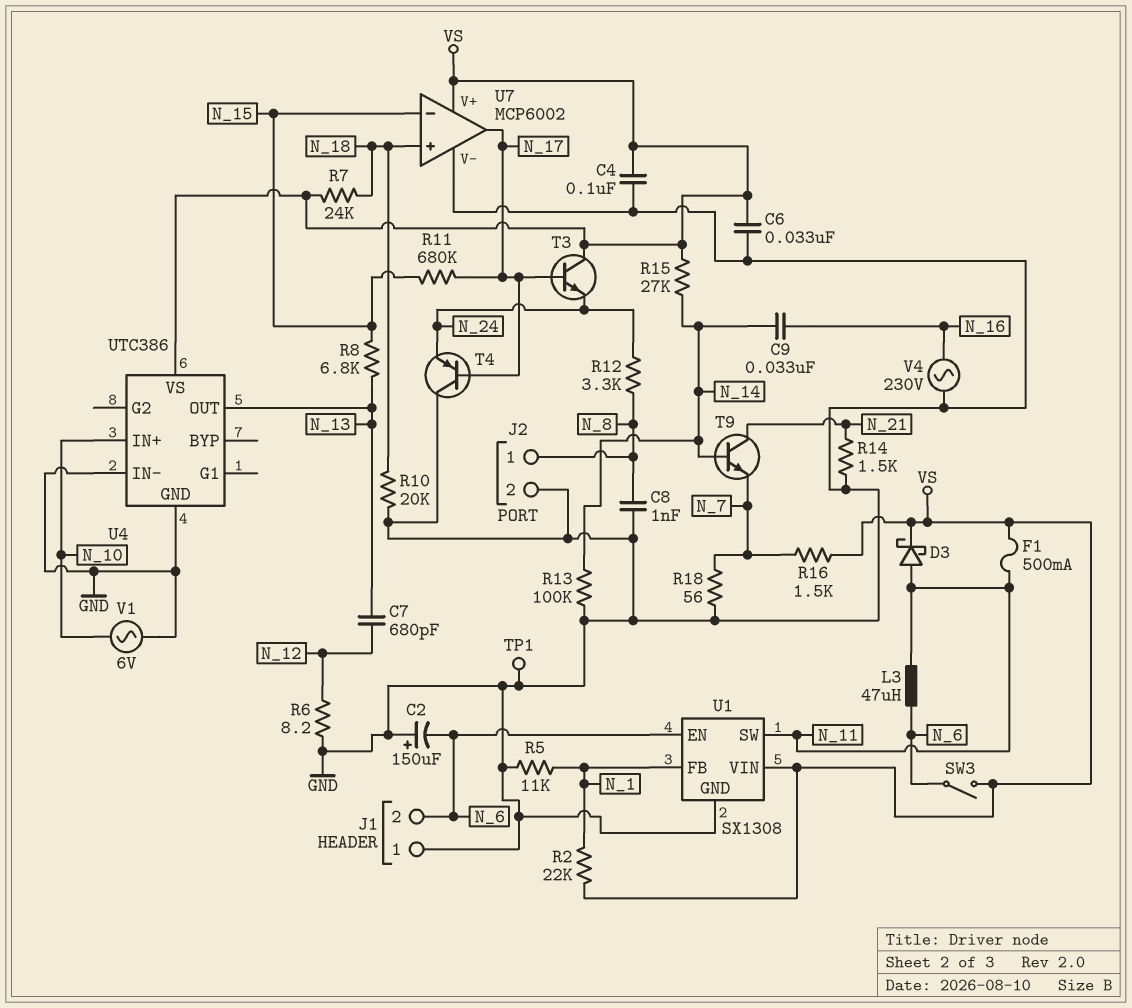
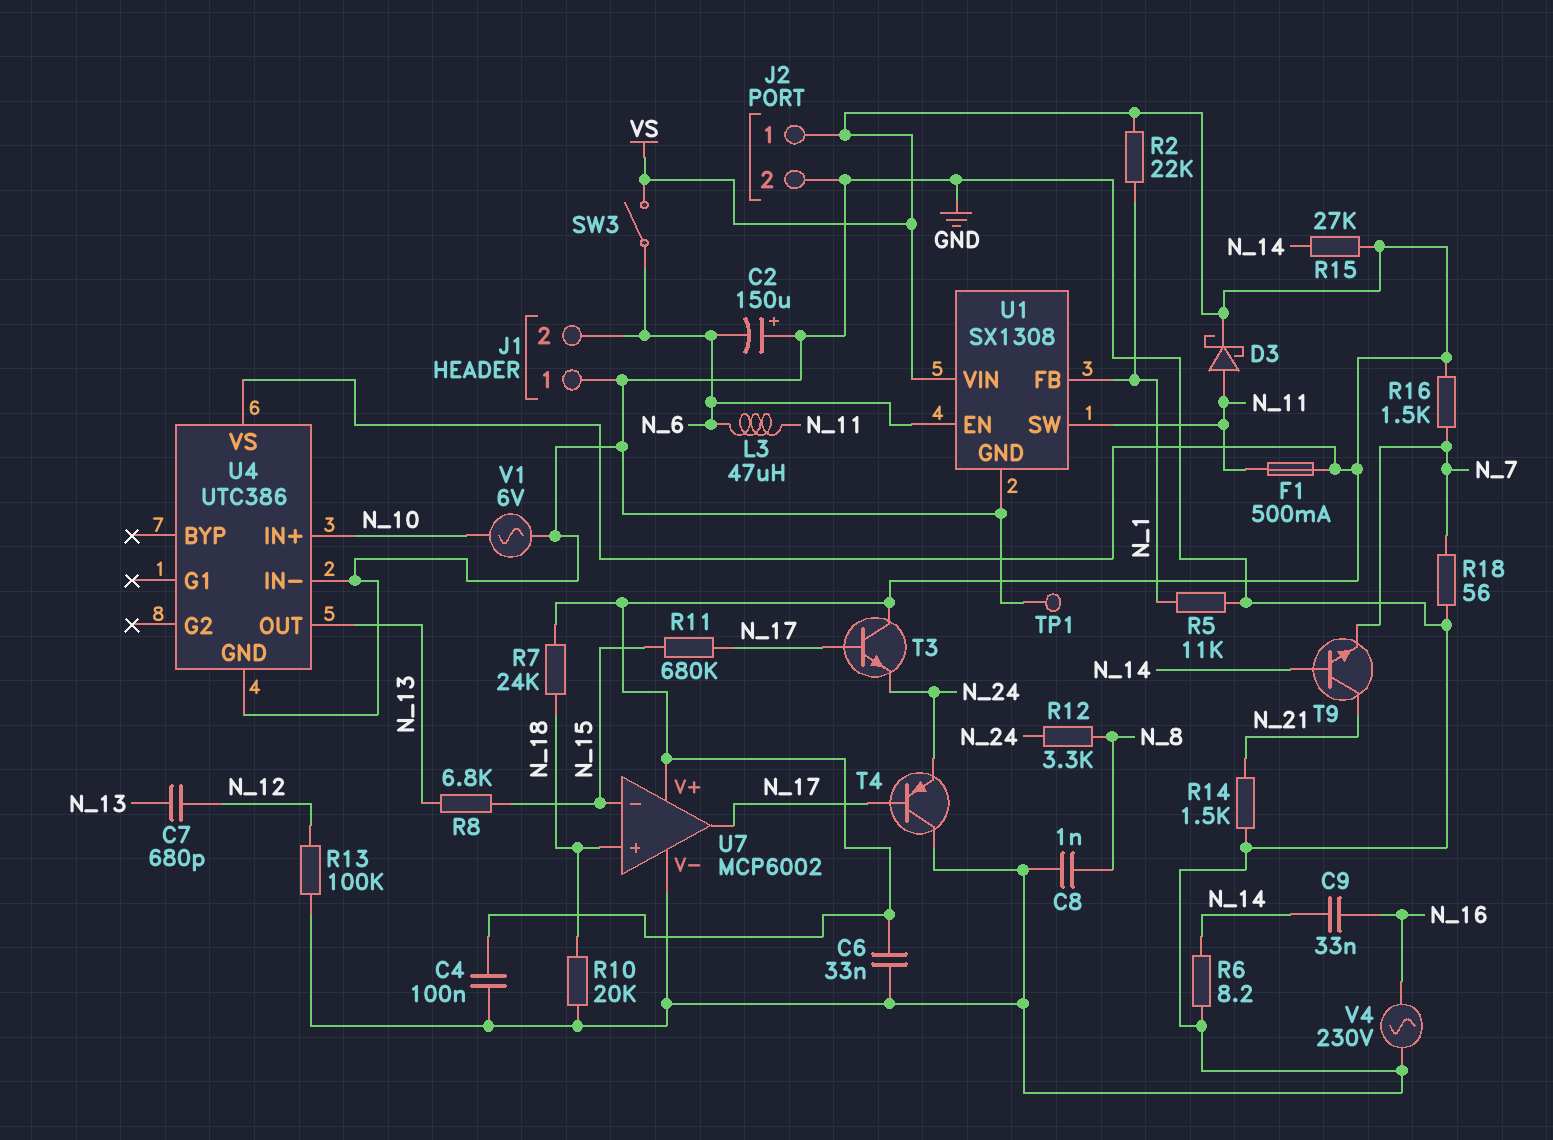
J2 pin 1: N_8 -> VS
R6: 8.2 (GND, N_12) -> 8.2 (GND, N_14)
R13: 100k (GND, N_14) -> 100k (GND, N_12)

